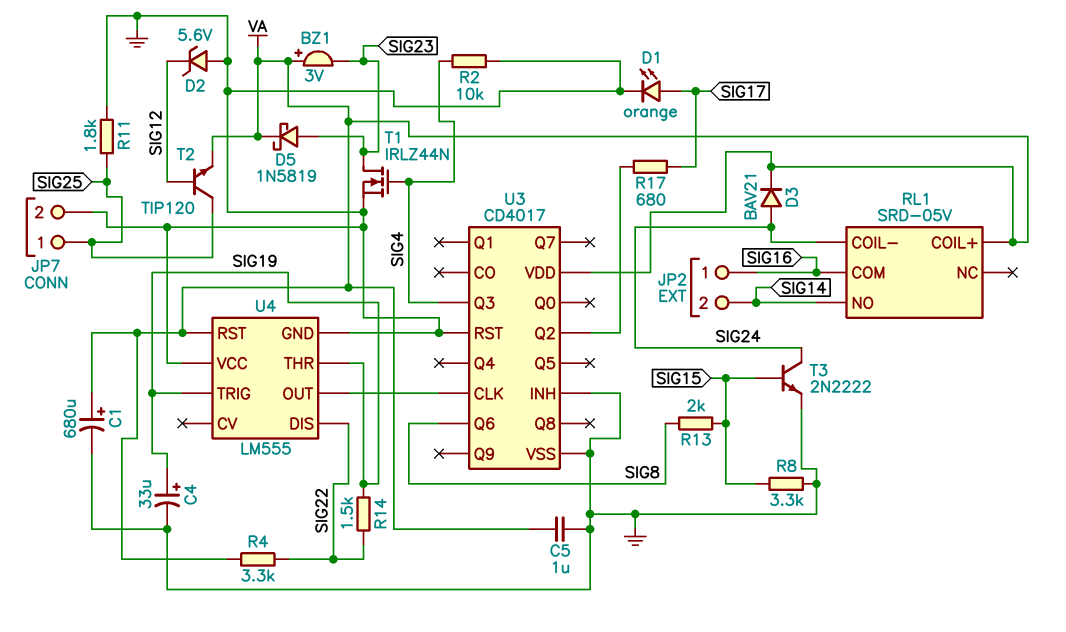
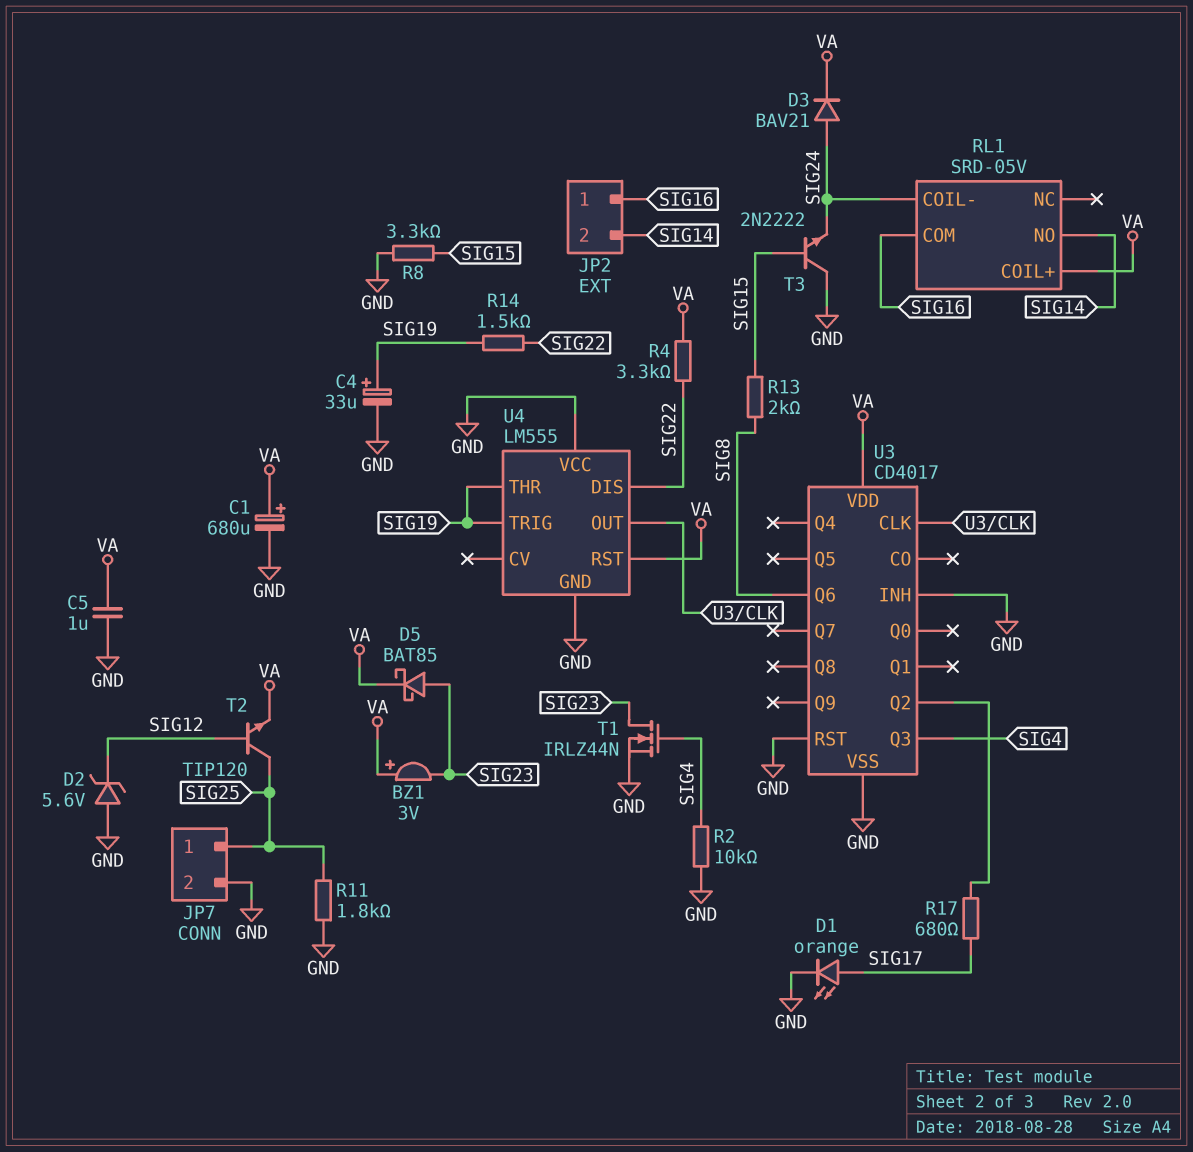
D5: schottky 1N5819 (A SIG23, K VA) -> schottky BAT85 (A SIG23, K VA)
T3: NPN 2N2222 (B SIG15, C SIG24, E GND) -> NPN 2N2222 (B SIG15, C GND, E SIG24)

